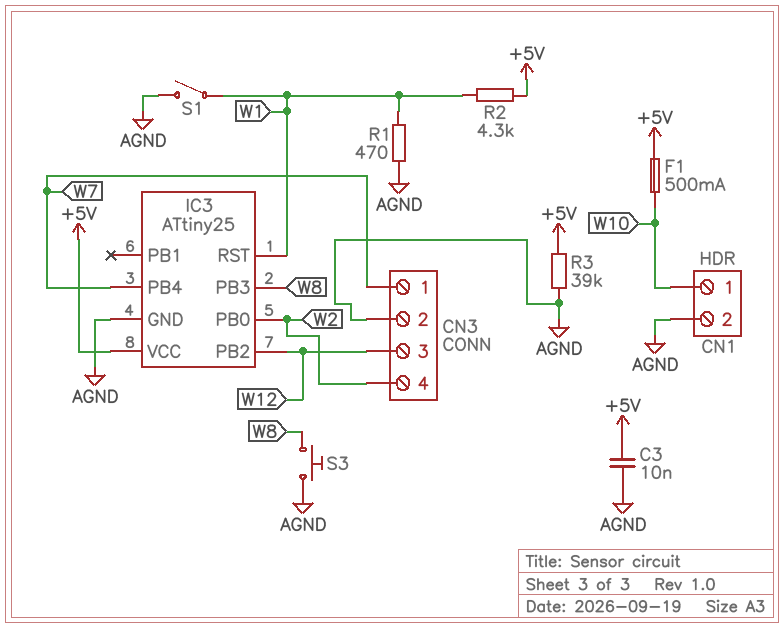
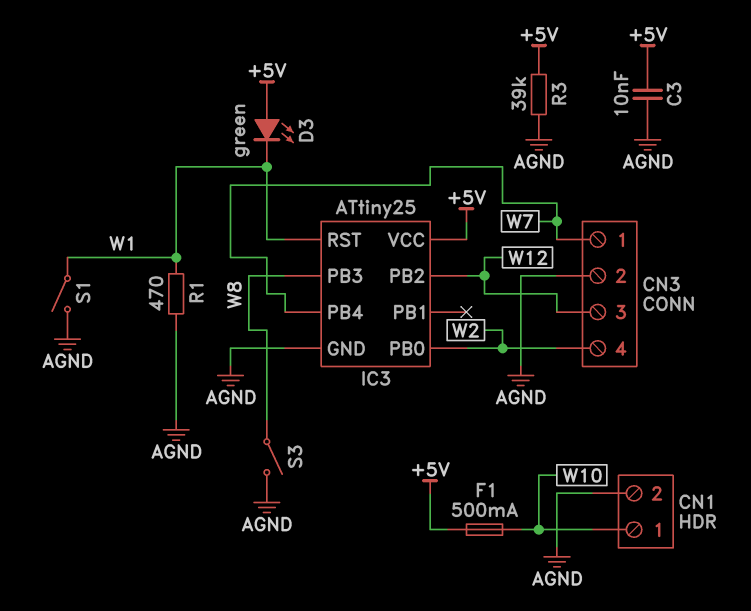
D3: none -> LED green (A +5V, K W1)
R2: 4.3k (+5V, W1) -> none
S3: button (AGND, W8) -> switch (AGND, W8)

